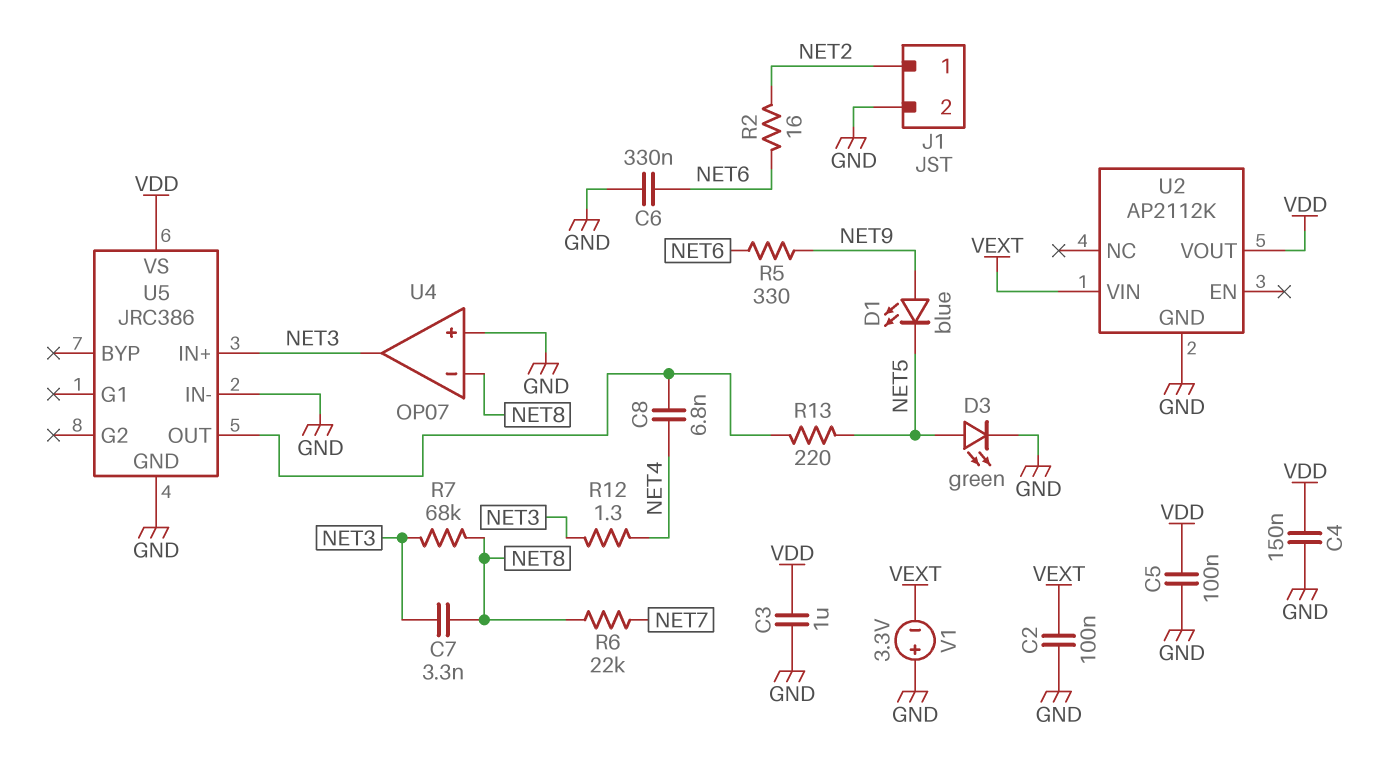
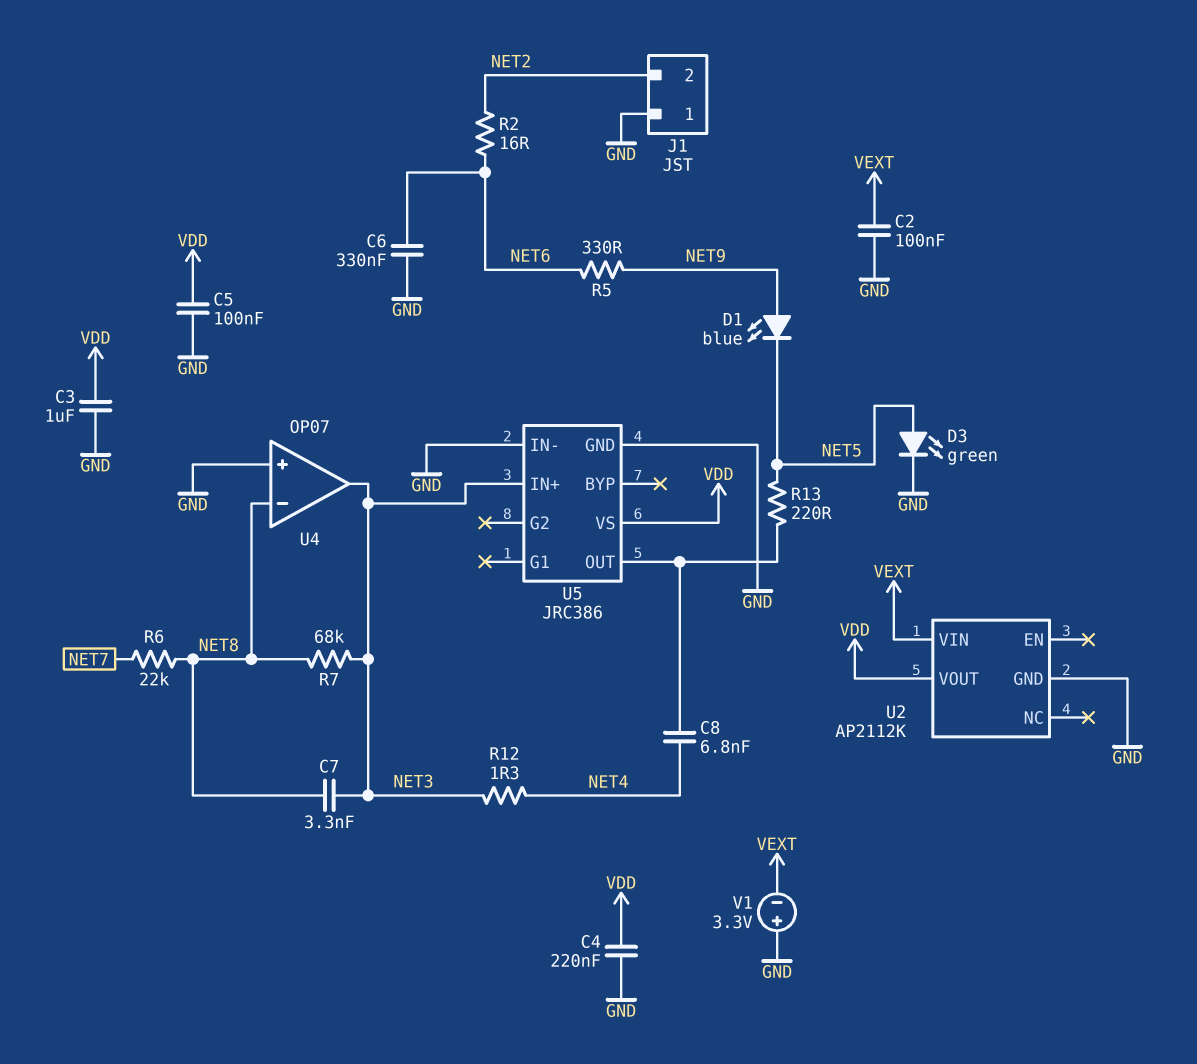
C4: 150nF (GND, VDD) -> 220nF (GND, VDD)
J1 pin 1: NET2 -> GND
J1 pin 2: GND -> NET2

